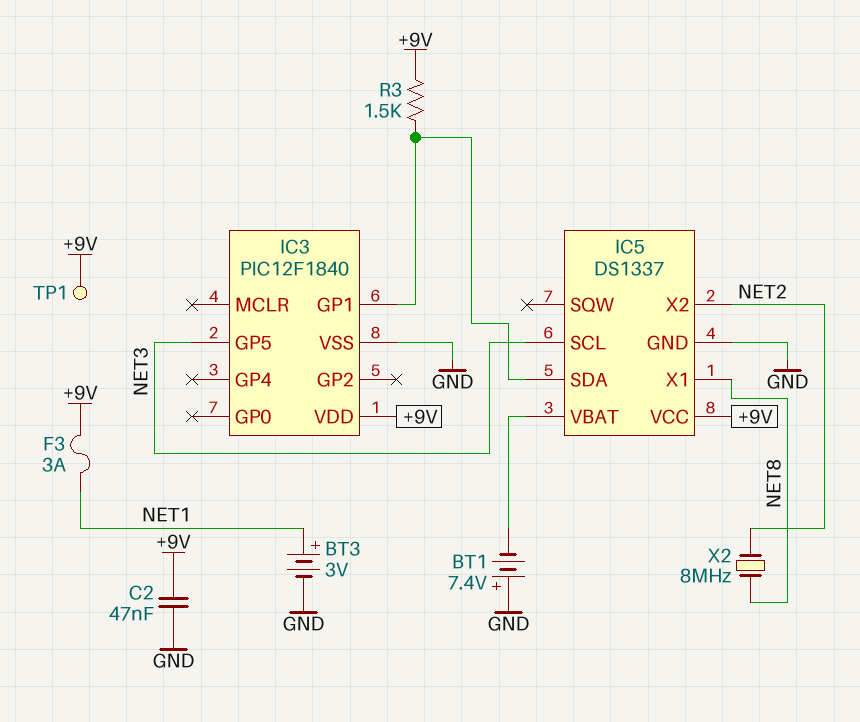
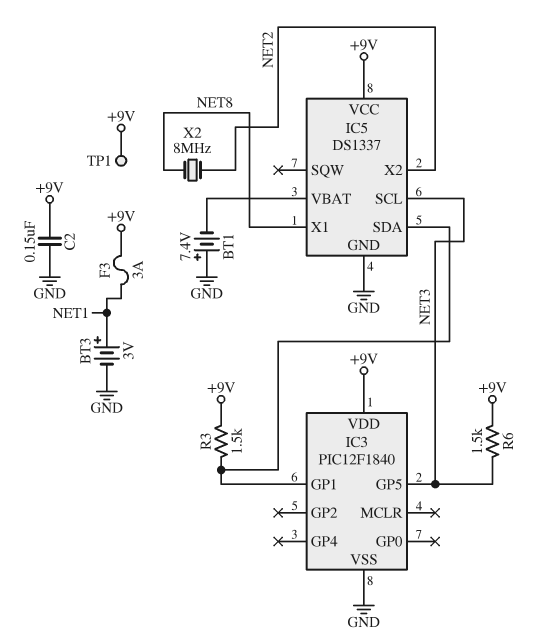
C2: 47nF (+9V, GND) -> 150nF (+9V, GND)
R6: none -> 1.5k (+9V, NET3)

